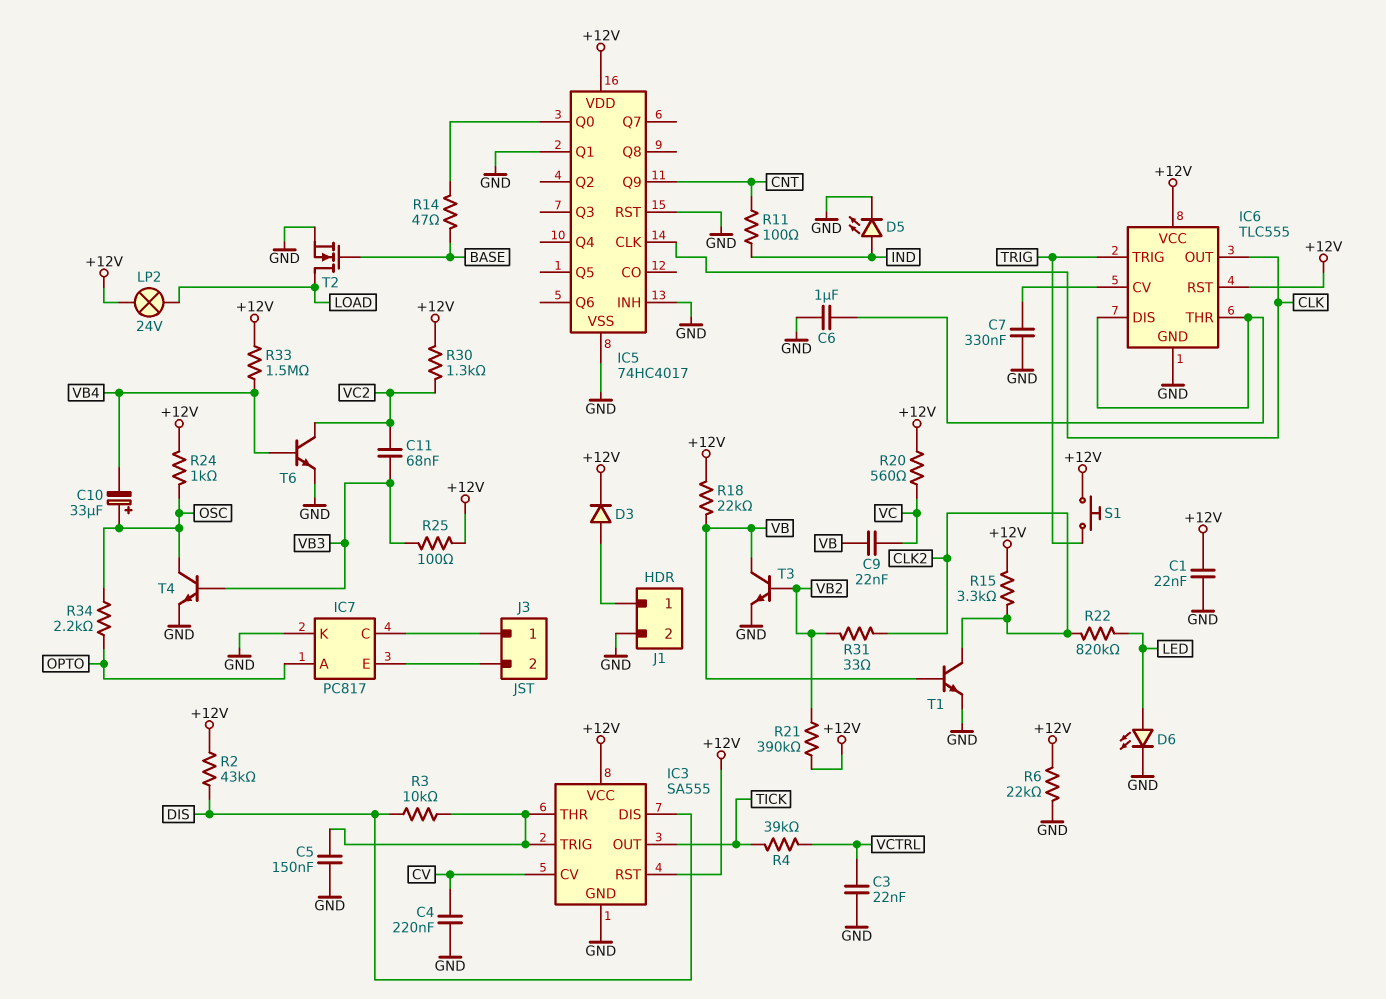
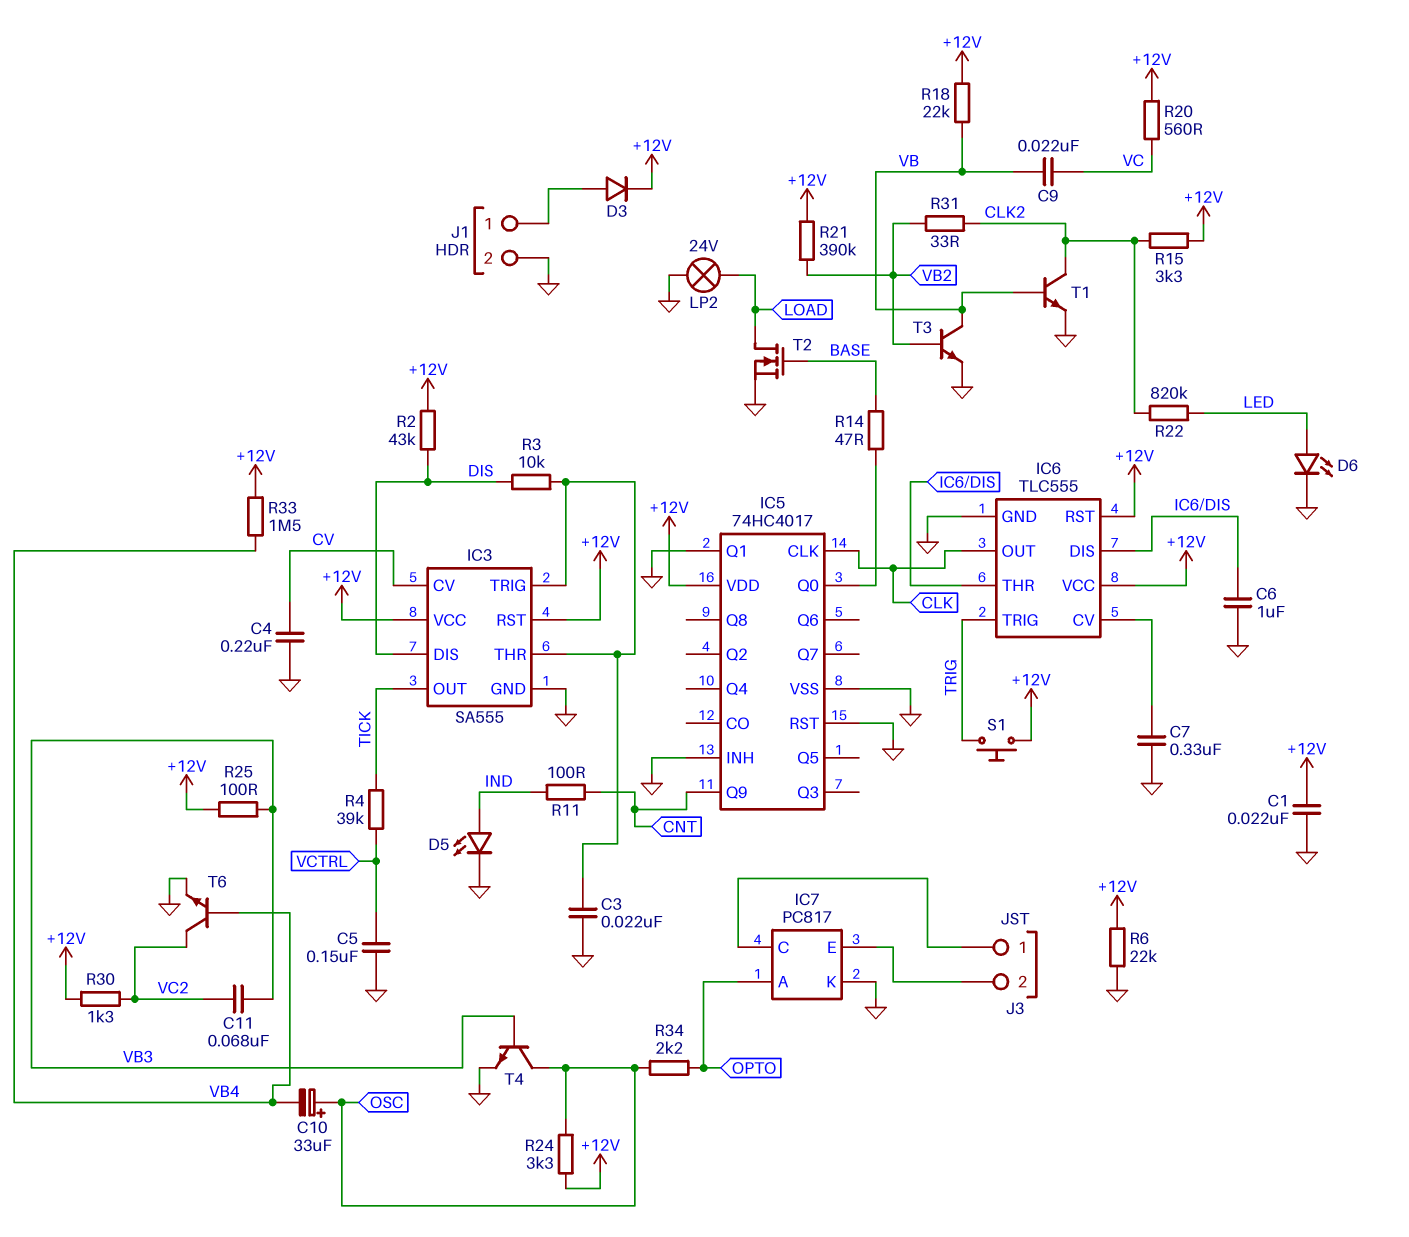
C3: 22nF (GND, VCTRL) -> 22nF (GND, IC3/THR)
C5: 150nF (GND, IC3/THR) -> 150nF (GND, VCTRL)
LP2: lamp 24V (+12V, LOAD) -> lamp 24V (GND, LOAD)
R24: 1k (+12V, OSC) -> 3.3k (+12V, OSC)

